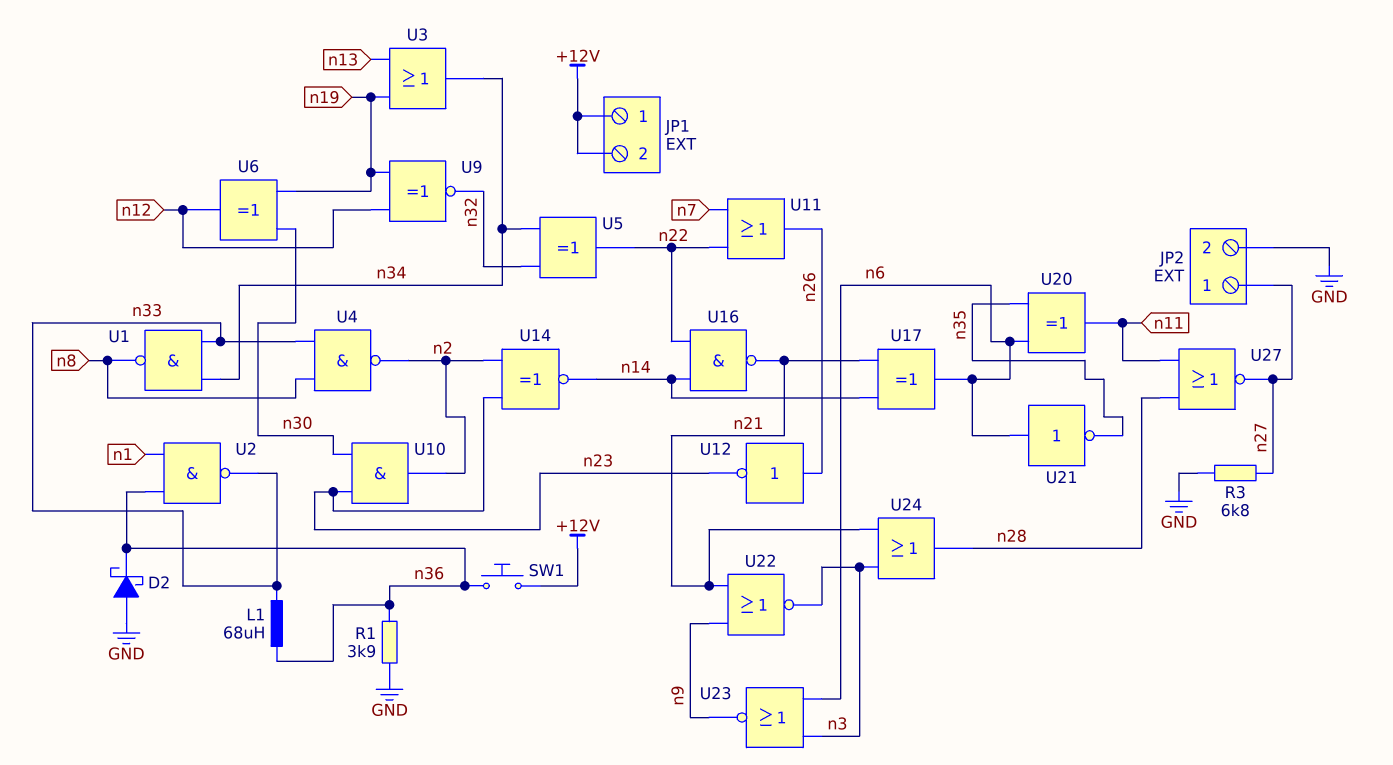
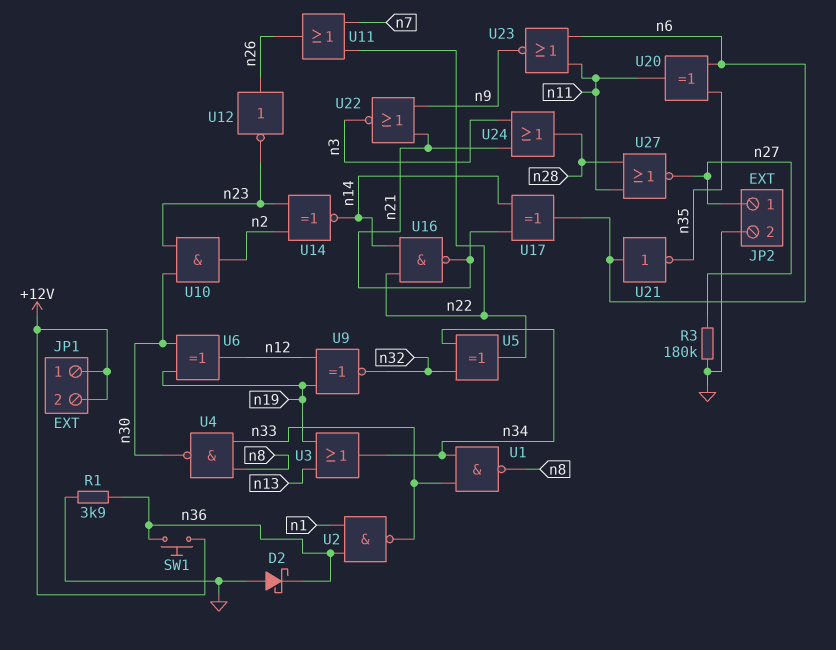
L1: 68uH (n33, n36) -> none
R3: 6.8k (GND, n27) -> 180k (GND, n27)
U4: NAND (in n8, in n33, out n2) -> NAND (in n8, in n33, out n30)
U23: NOR (in n3, in n6, out n9) -> NOR (in n6, in n11, out n9)

